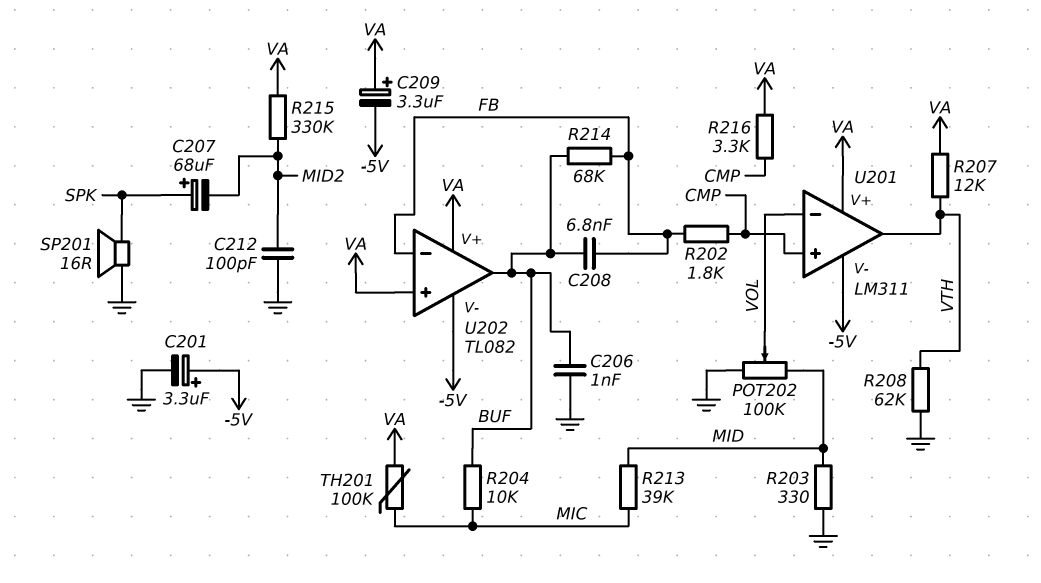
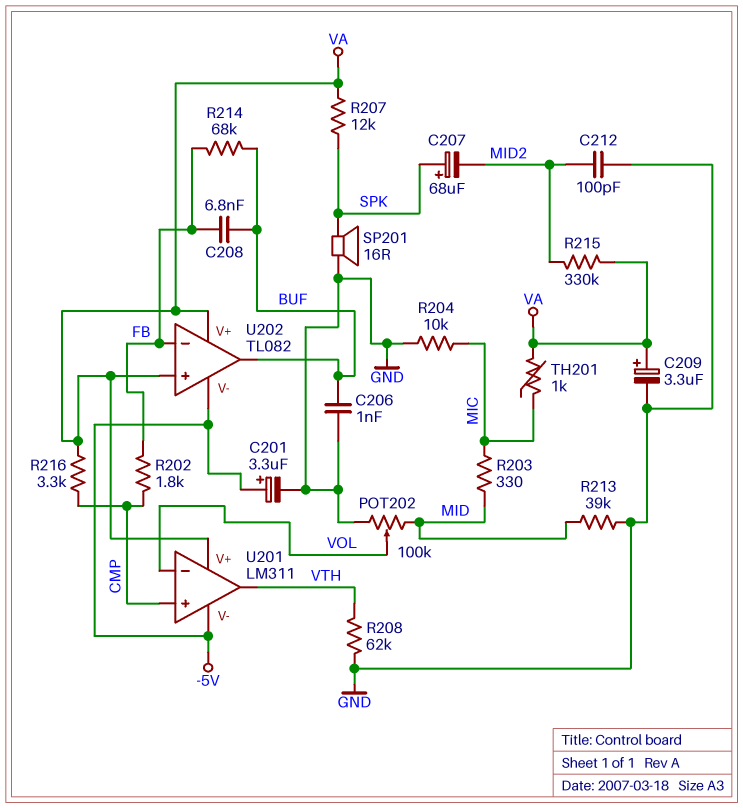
C209: 3.3uF (plus VA, minus -5V) -> 3.3uF (plus VA, minus GND)
R203: 330 (GND, MID) -> 330 (MIC, MID)
R204: 10k (BUF, MIC) -> 10k (GND, MIC)
R207: 12k (VA, VTH) -> 12k (SPK, VA)
R213: 39k (MIC, MID) -> 39k (GND, MID)
TH201: 100k (MIC, VA) -> 1k (MIC, VA)

